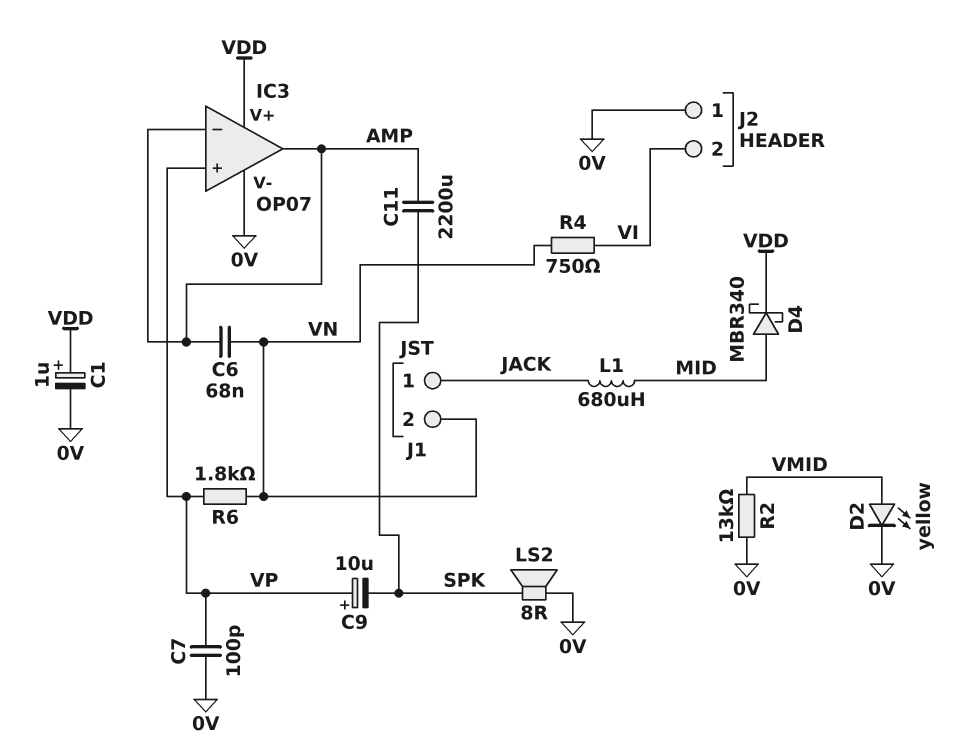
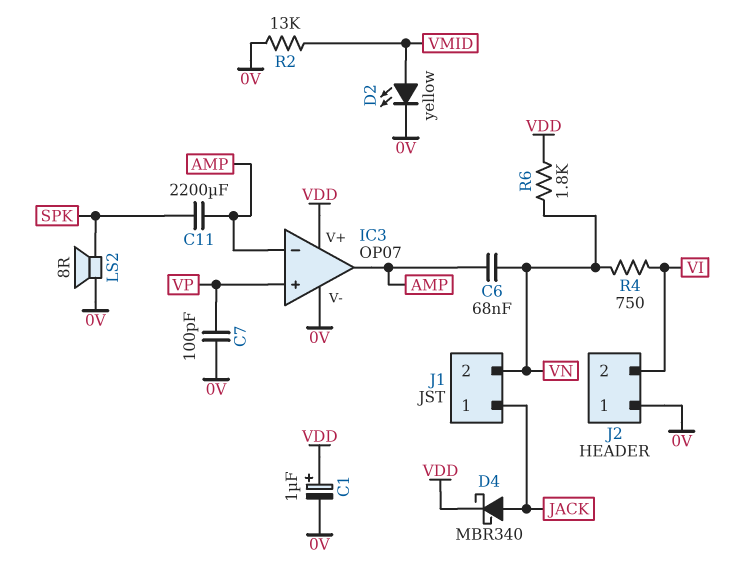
C9: 10uF (plus VP, minus SPK) -> none
D4: schottky MBR340 (A MID, K VDD) -> schottky MBR340 (A JACK, K VDD)
L1: 680uH (JACK, MID) -> none
R6: 1.8k (VN, VP) -> 1.8k (VDD, VN)

